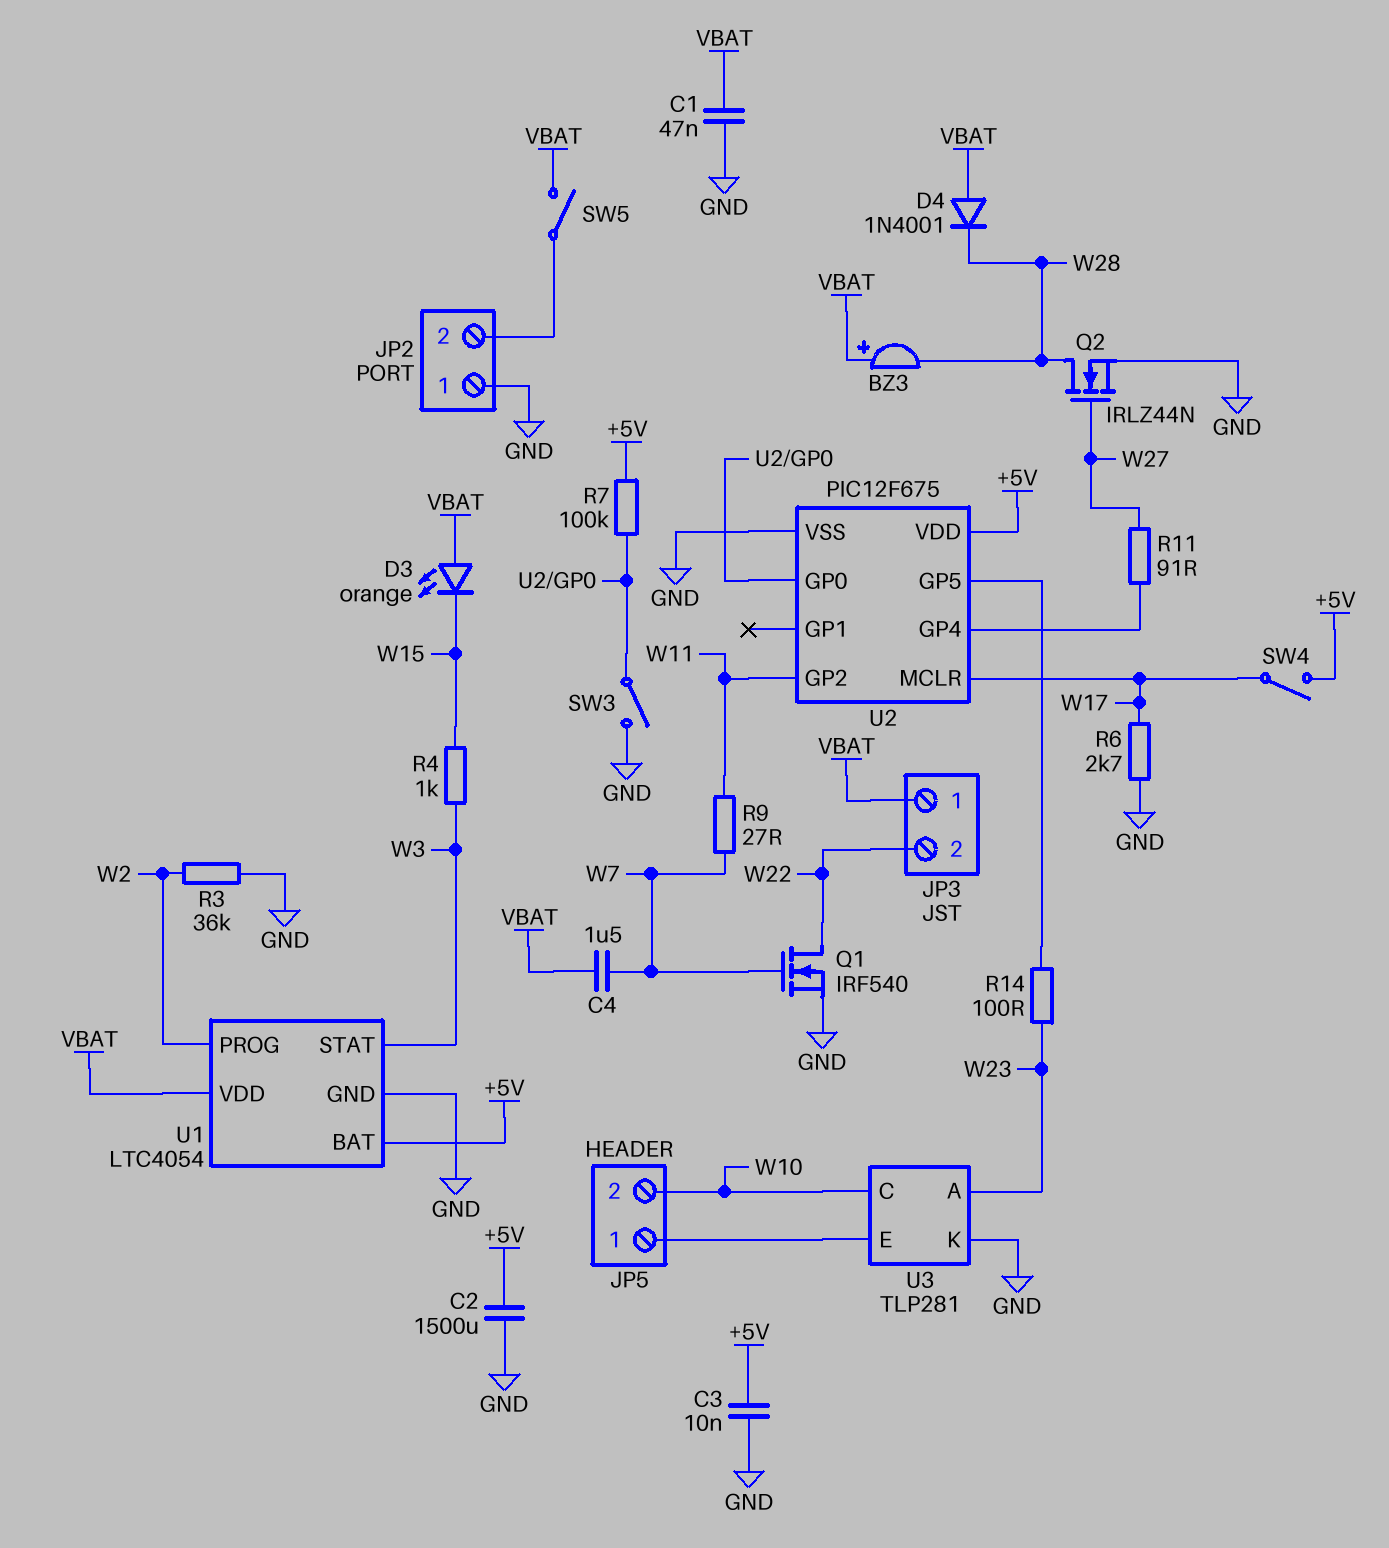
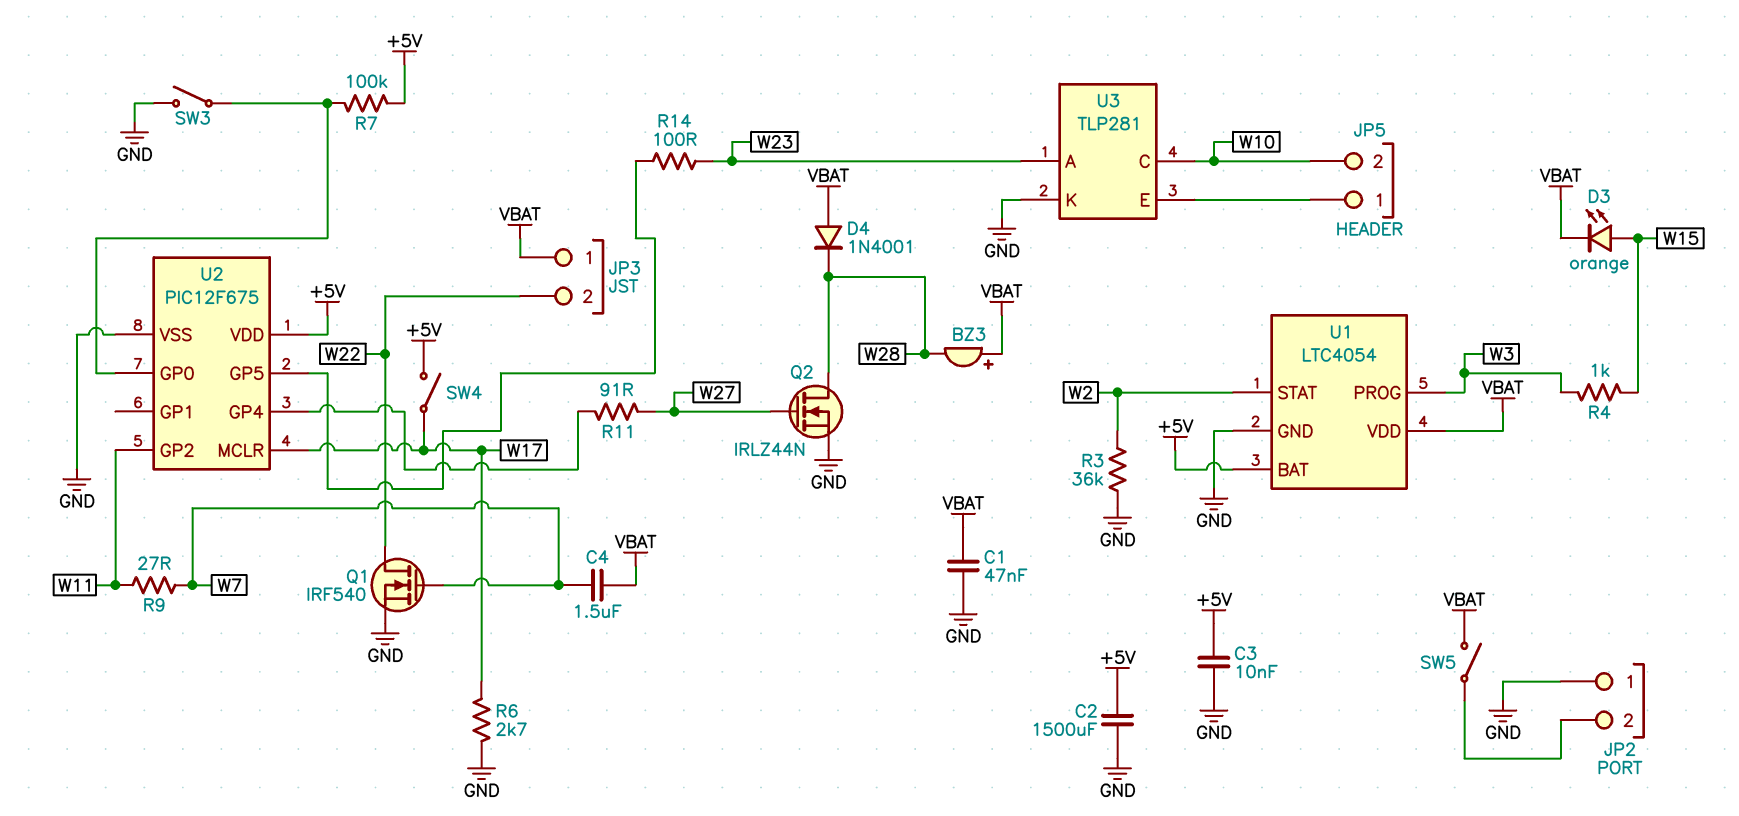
D3: LED orange (A VBAT, K W15) -> LED orange (A W15, K VBAT)
U1 pin PROG: W2 -> W3
U1 pin STAT: W3 -> W2

